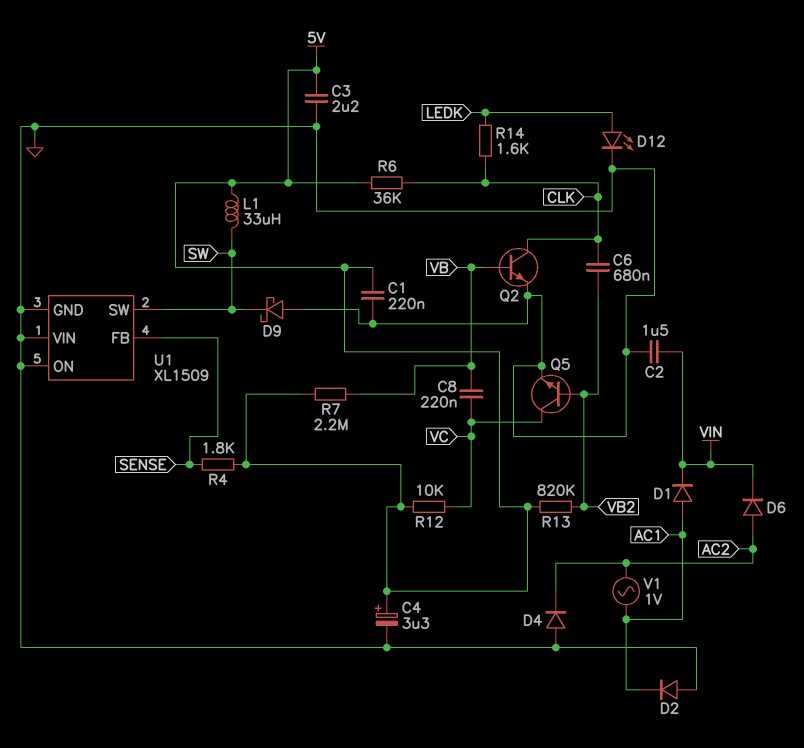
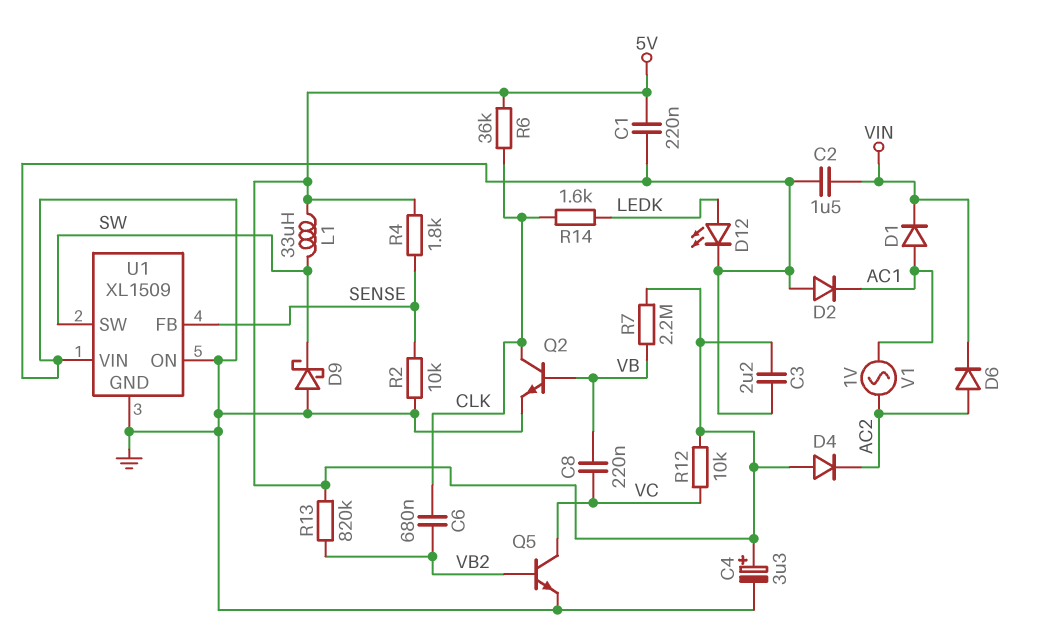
D4: diode (A GND, K AC2) -> diode (A 5V, K AC2)
R2: none -> 10k (GND, SENSE)

